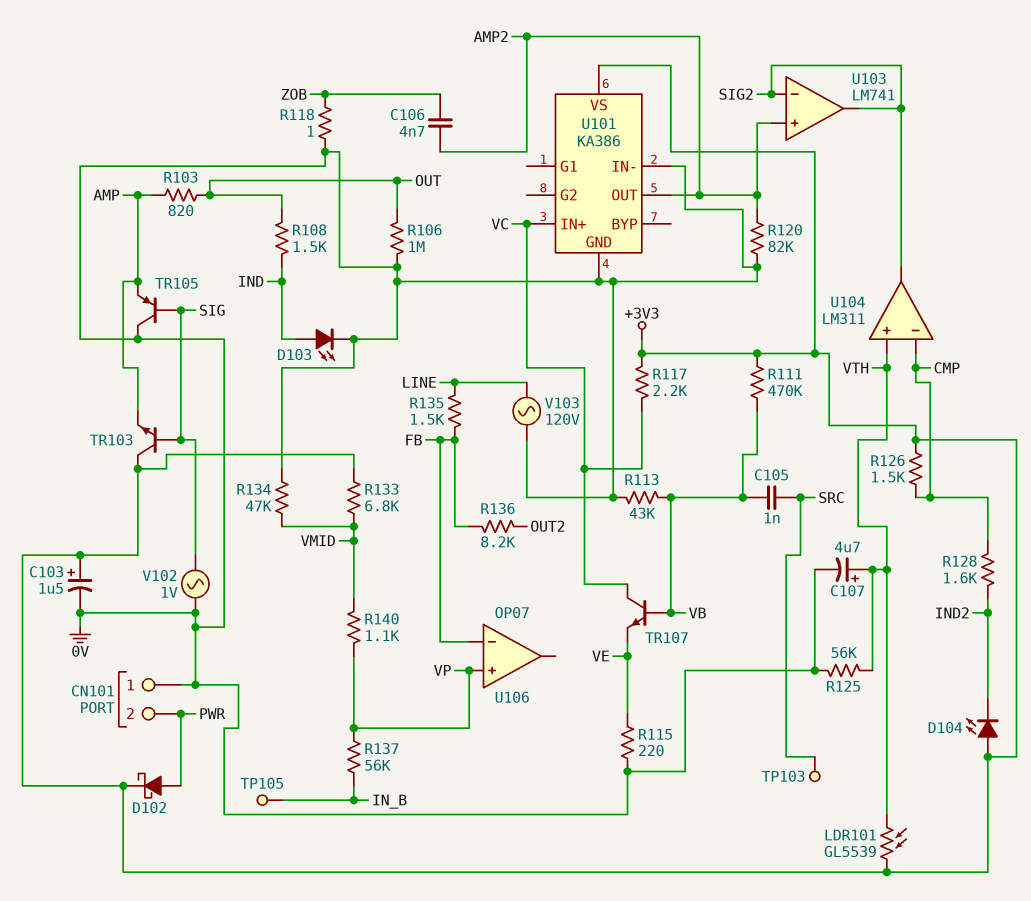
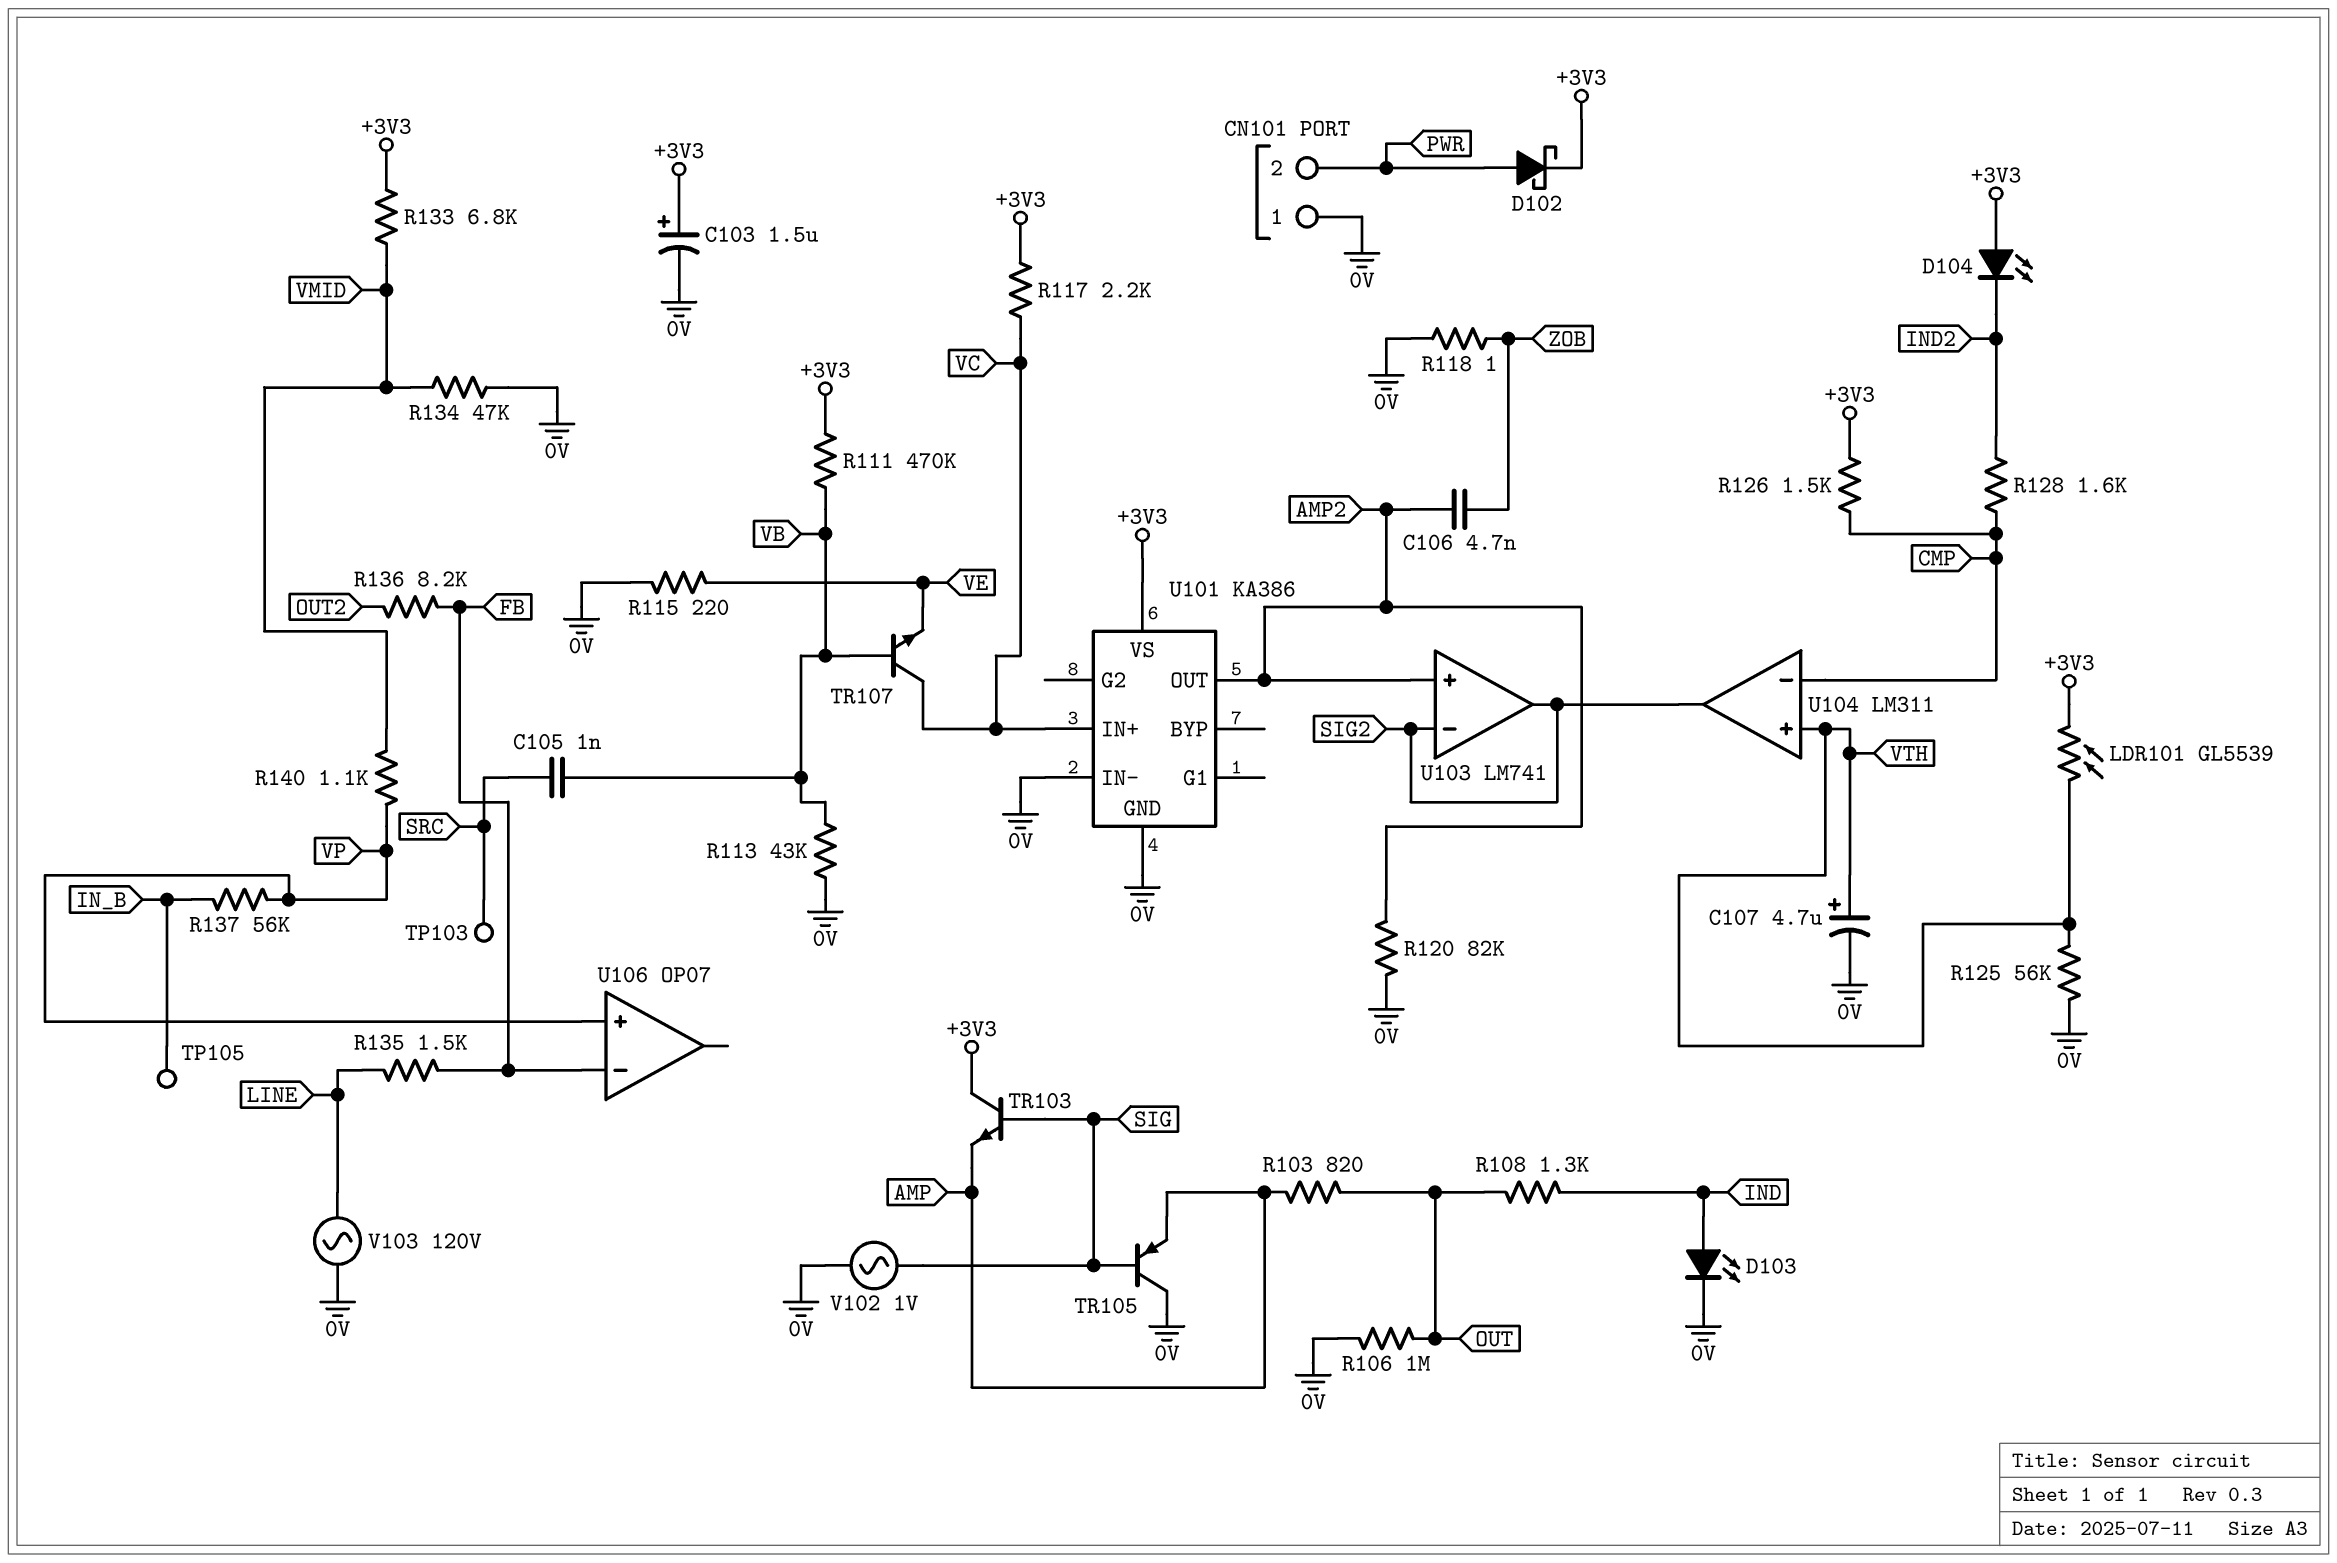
R108: 1.5k (IND, OUT) -> 1.3k (IND, OUT)

